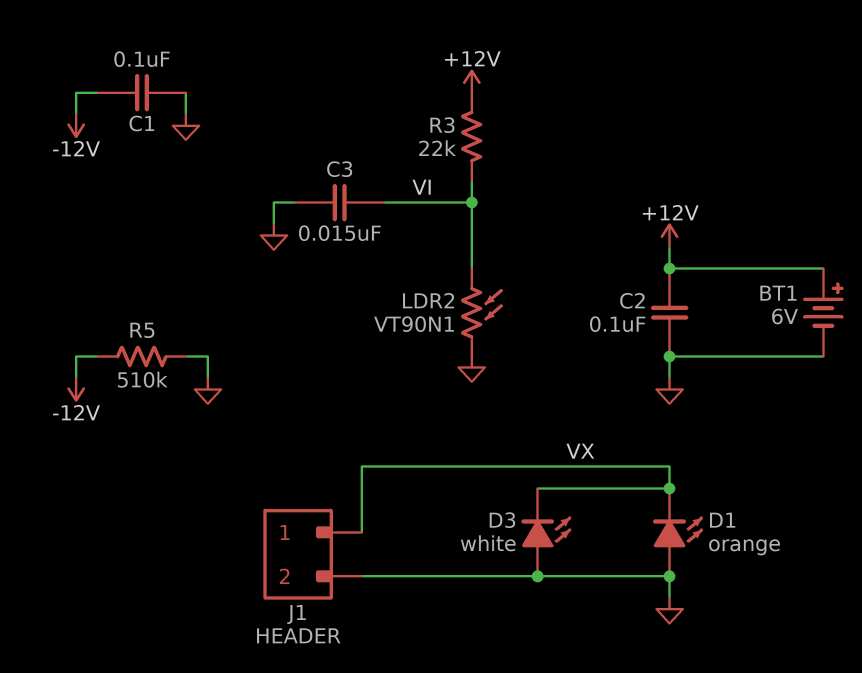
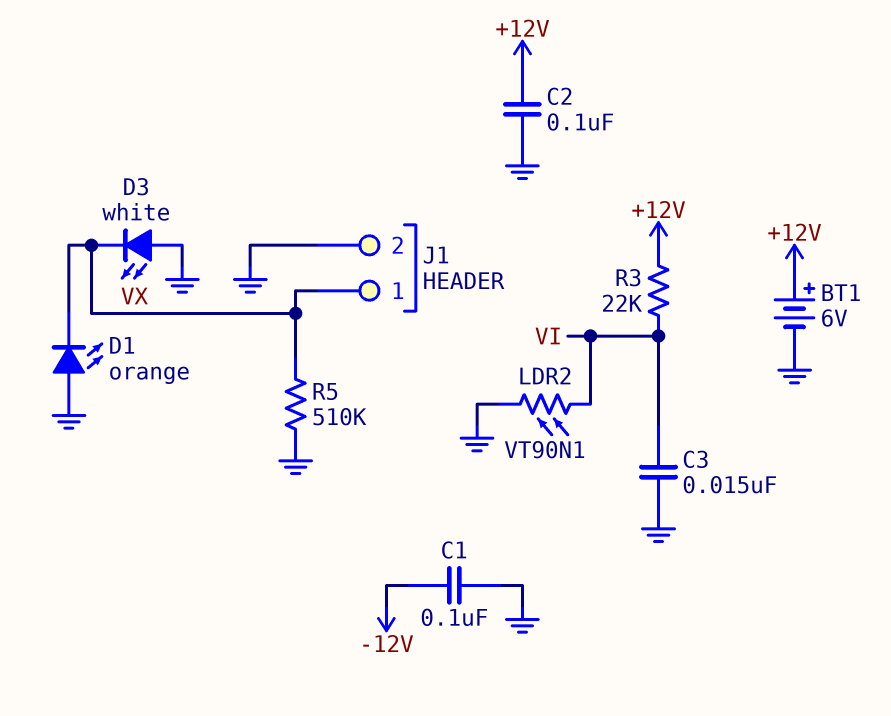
R5: 510k (-12V, GND) -> 510k (GND, VX)

